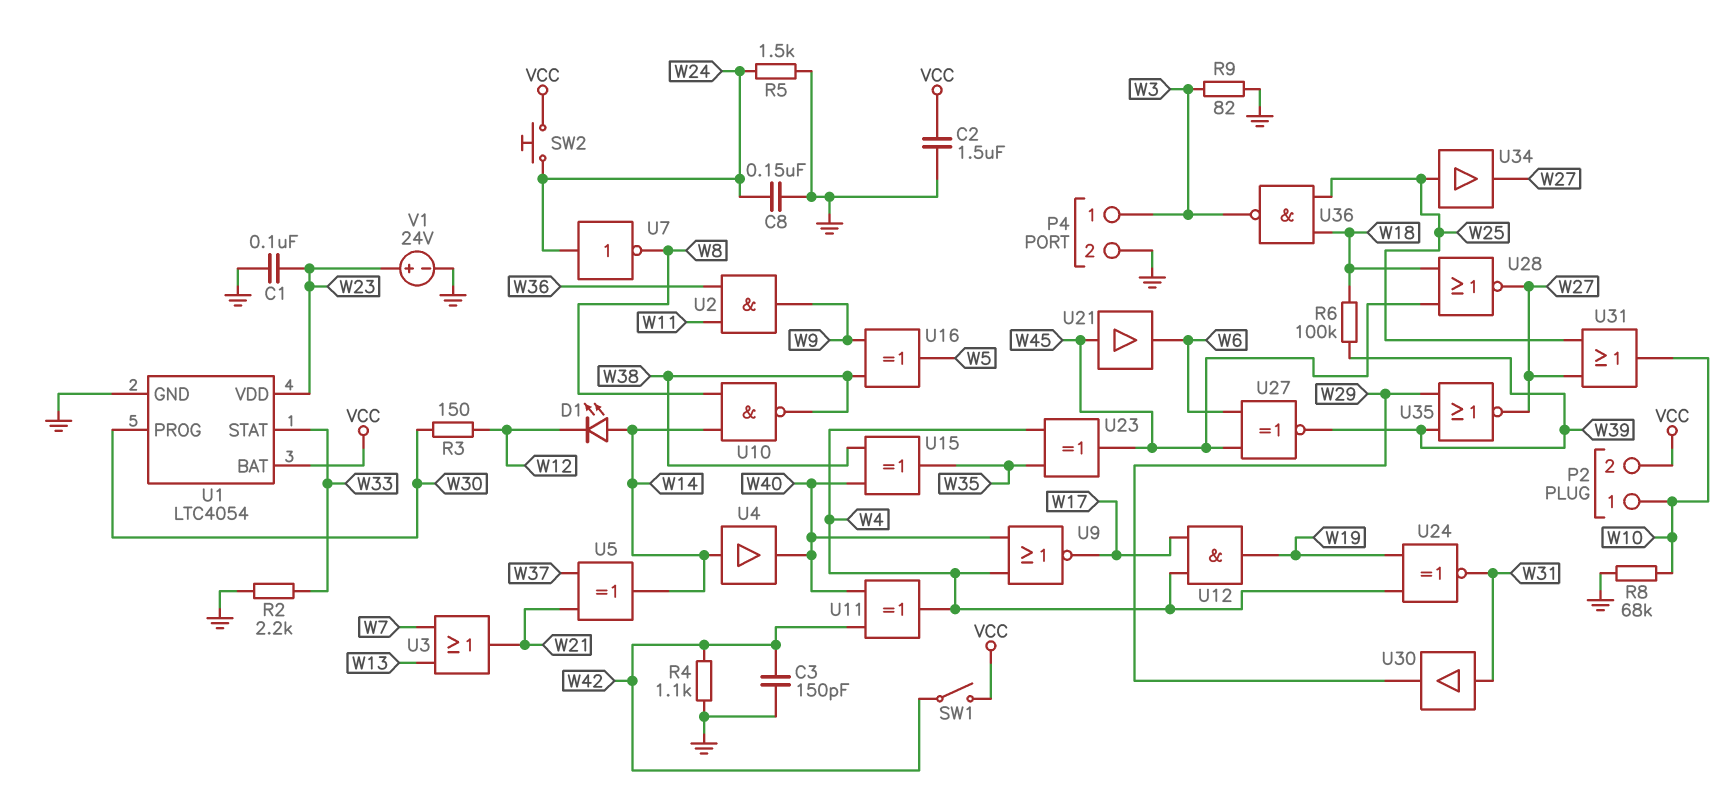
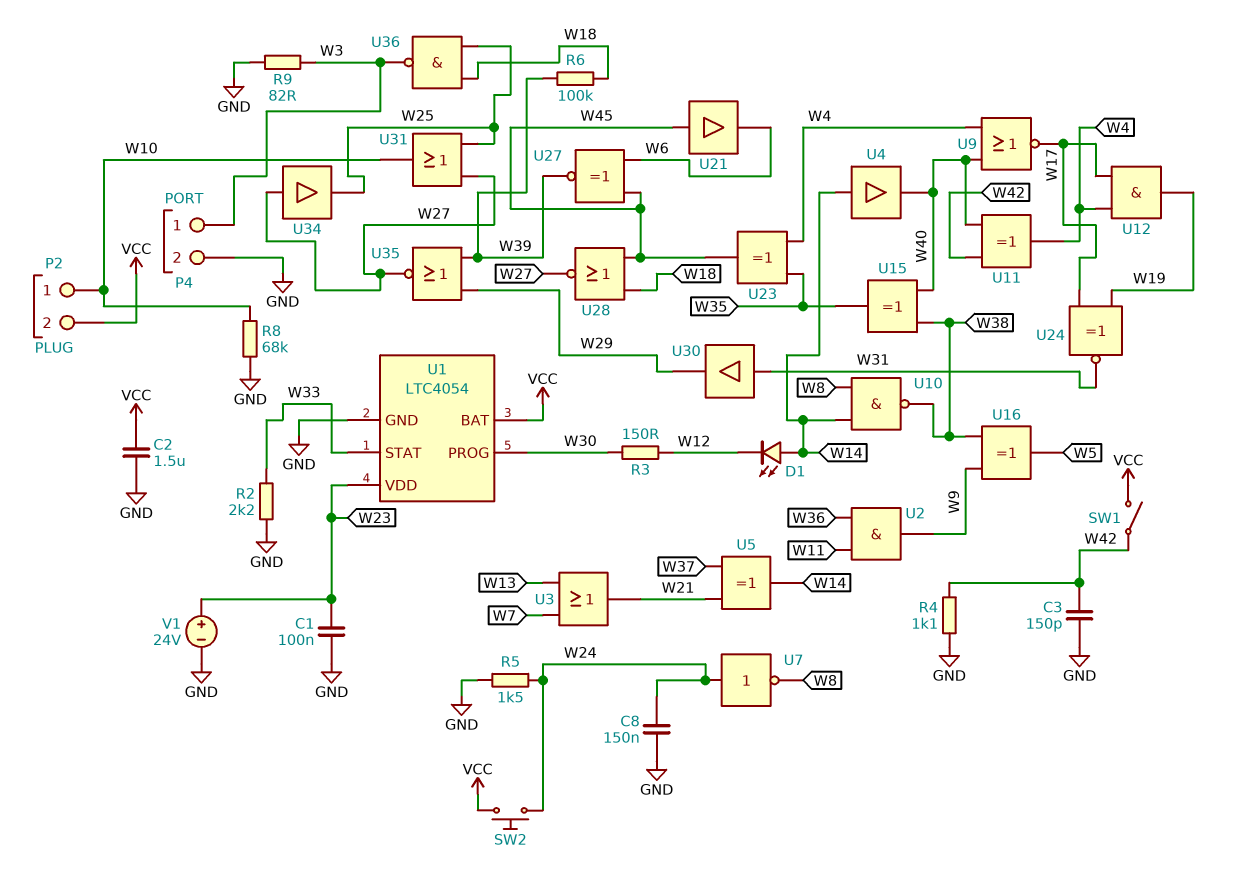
U24: XNOR (in W4, in W19, out W31) -> XNOR (in W17, in W19, out W31)
U34: buffer (in W25, out W27) -> buffer (in W27, out W25)

